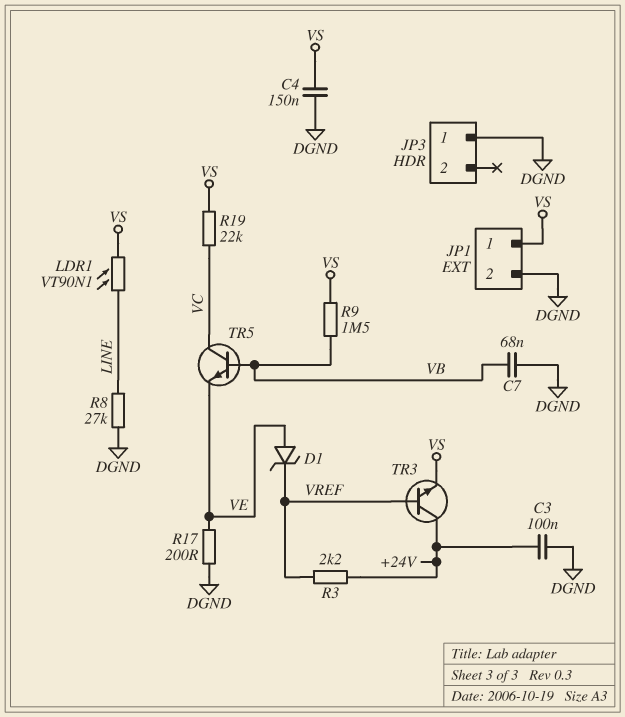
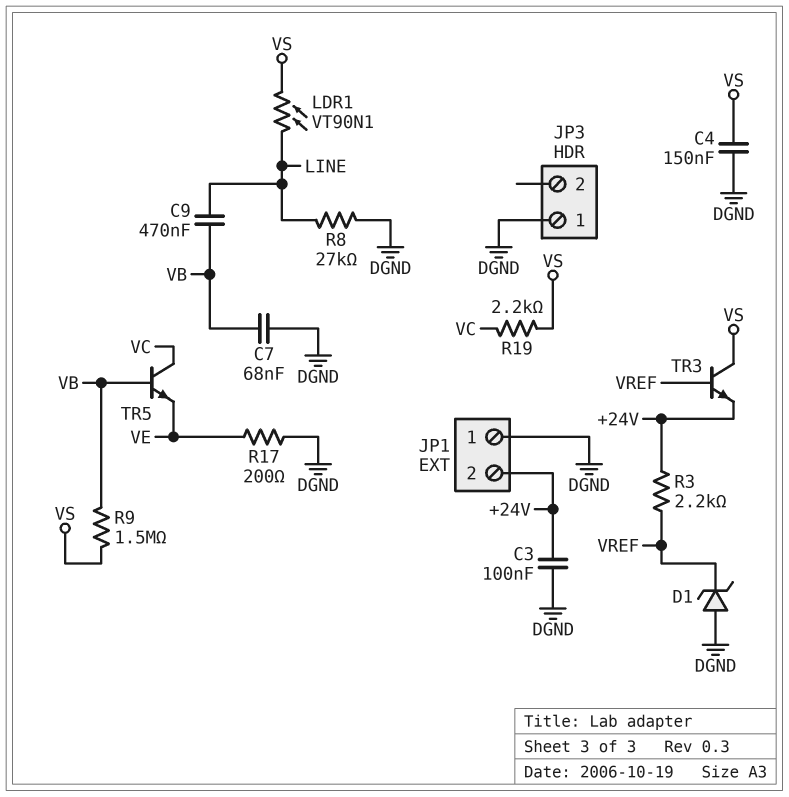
C9: none -> 470nF (LINE, VB)
D1: zener (A VE, K VREF) -> zener (A DGND, K VREF)
JP1 pin 1: VS -> DGND
JP1 pin 2: DGND -> +24V
R19: 22k (VC, VS) -> 2.2k (VC, VS)
TR3: NPN (B VREF, C +24V, E VS) -> NPN (B VREF, C VS, E +24V)

